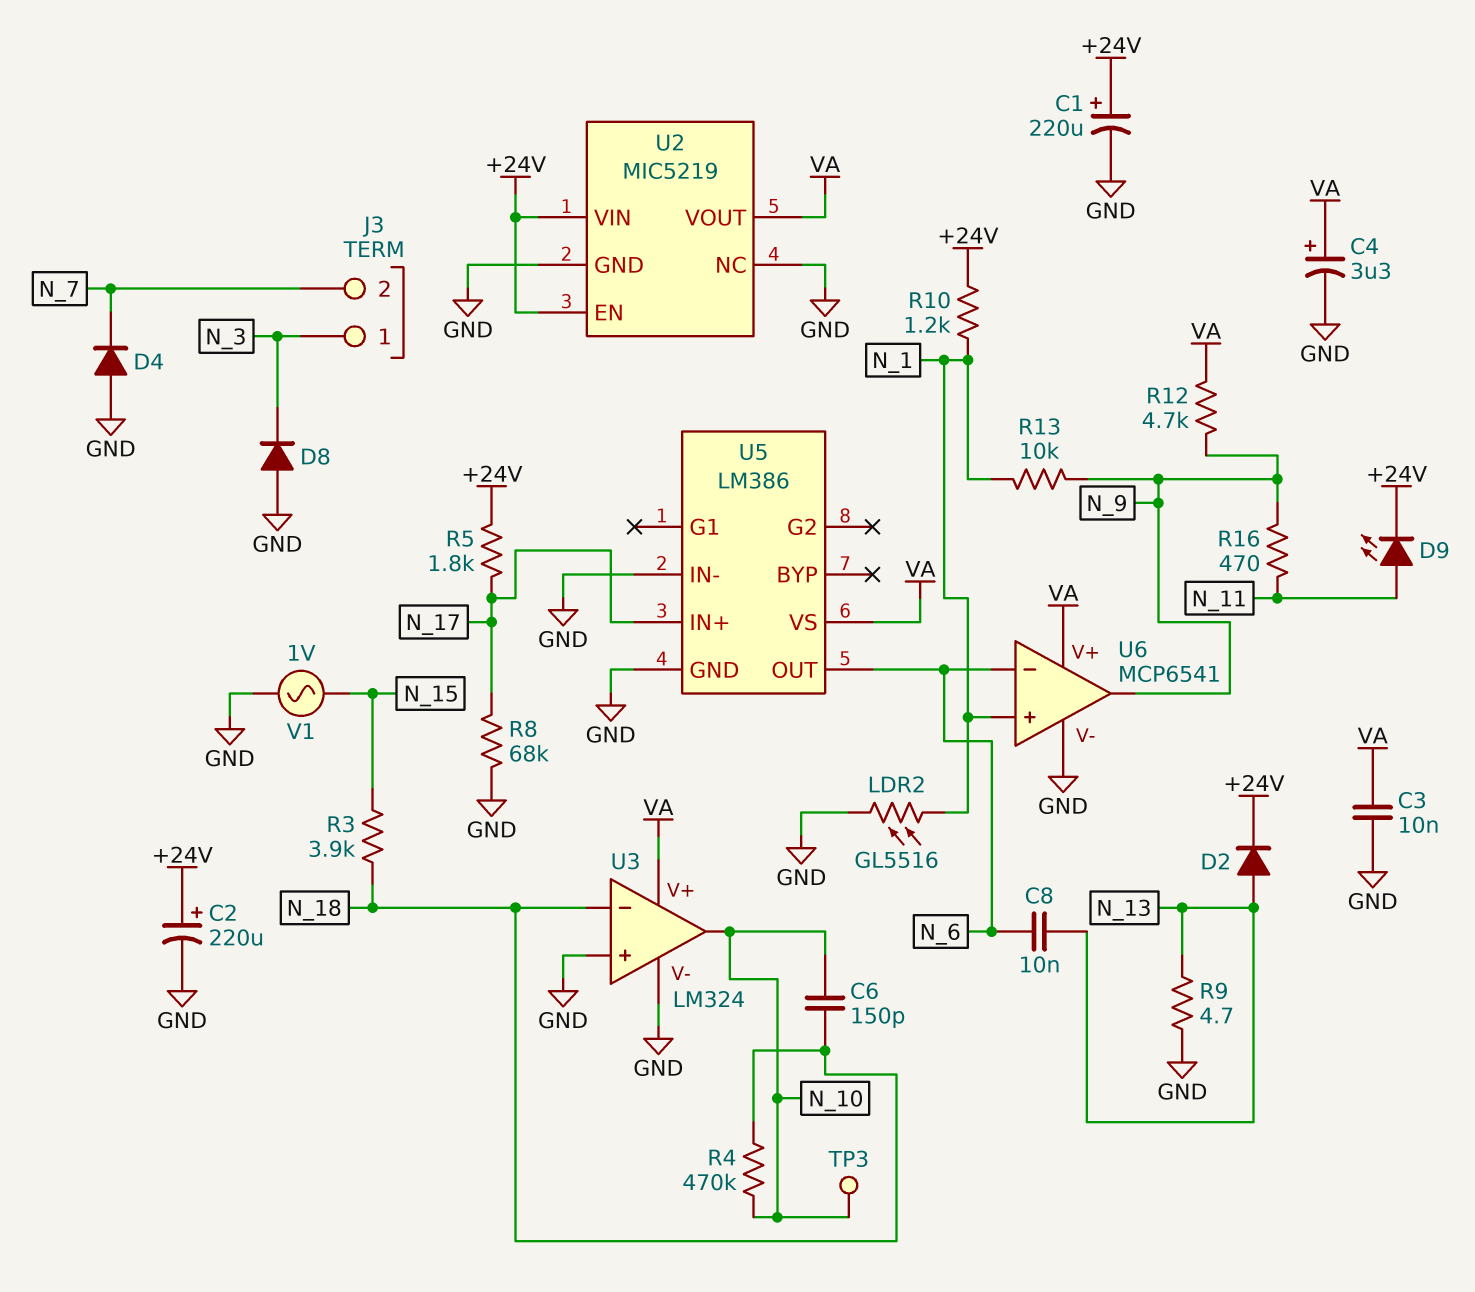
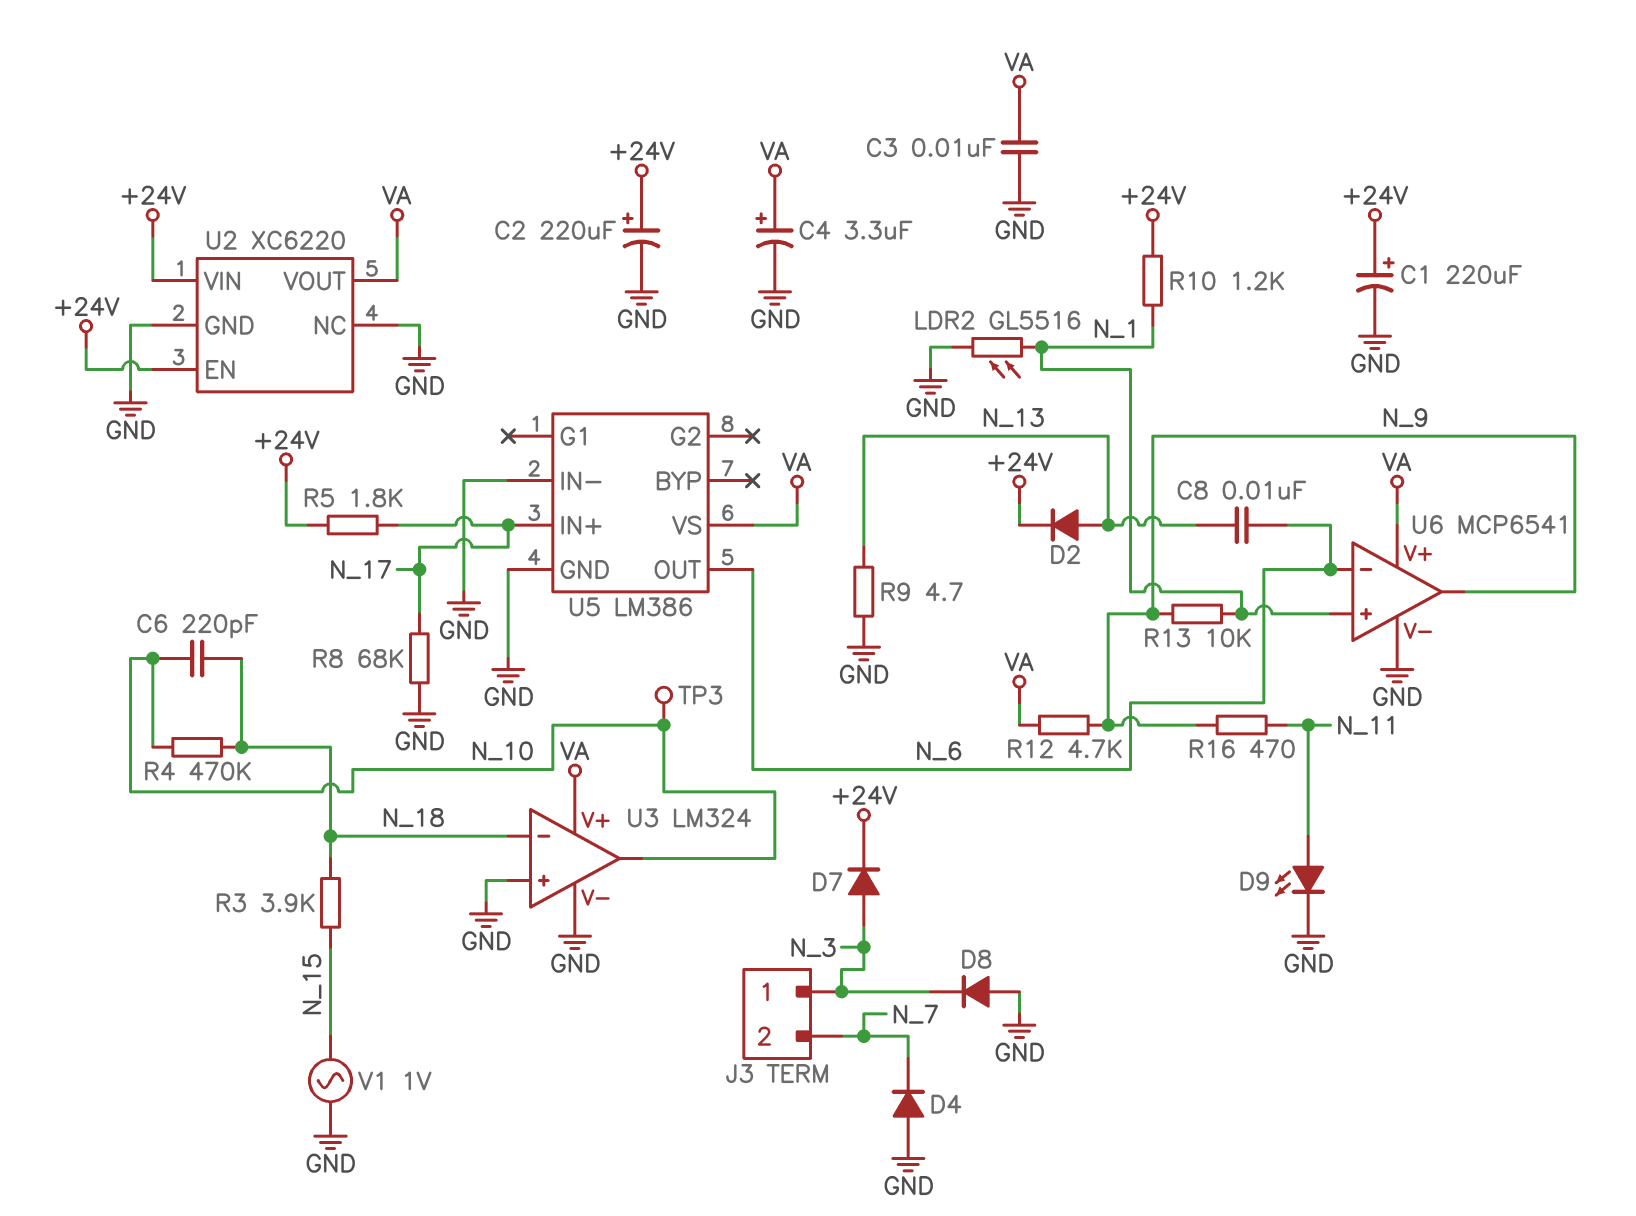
C6: 150pF (N_10, N_18) -> 220pF (N_10, N_18)
D7: none -> diode (A N_3, K +24V)
D9: LED (A N_11, K +24V) -> LED (A N_11, K GND)
U2: MIC5219 -> XC6220

